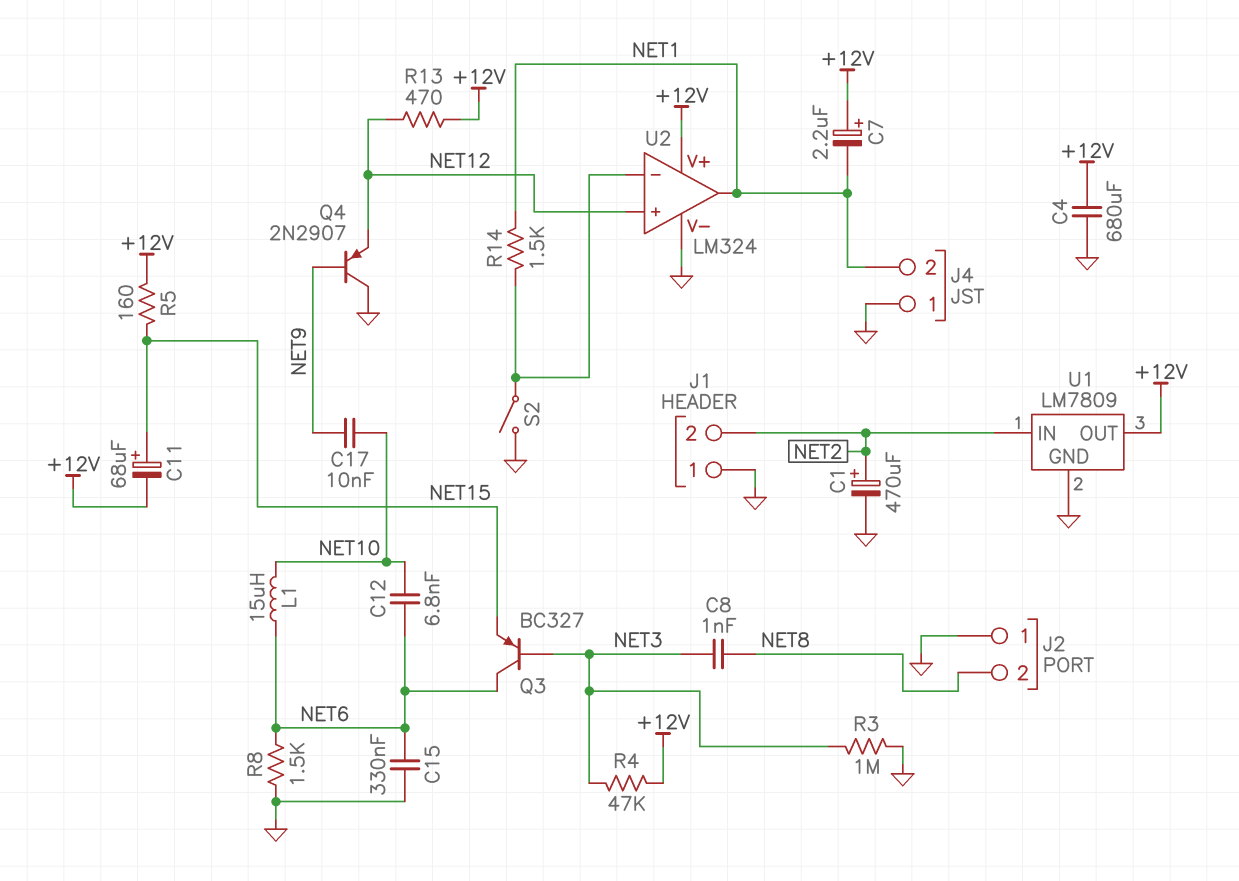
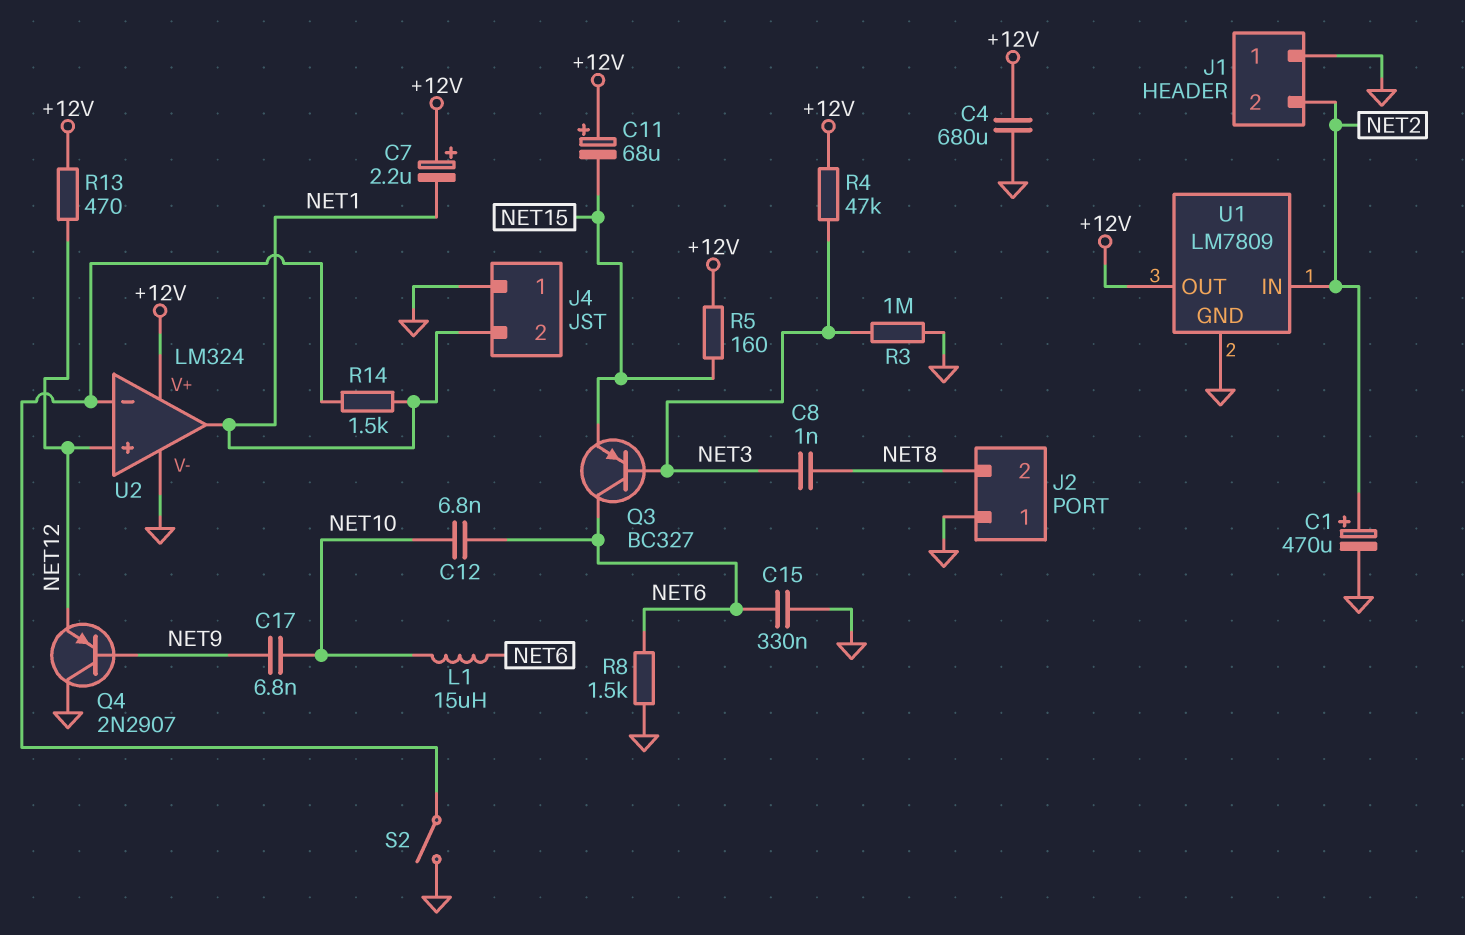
C11: 68uF (plus NET15, minus +12V) -> 68uF (plus +12V, minus NET15)
C17: 10nF (NET9, NET10) -> 6.8nF (NET9, NET10)

